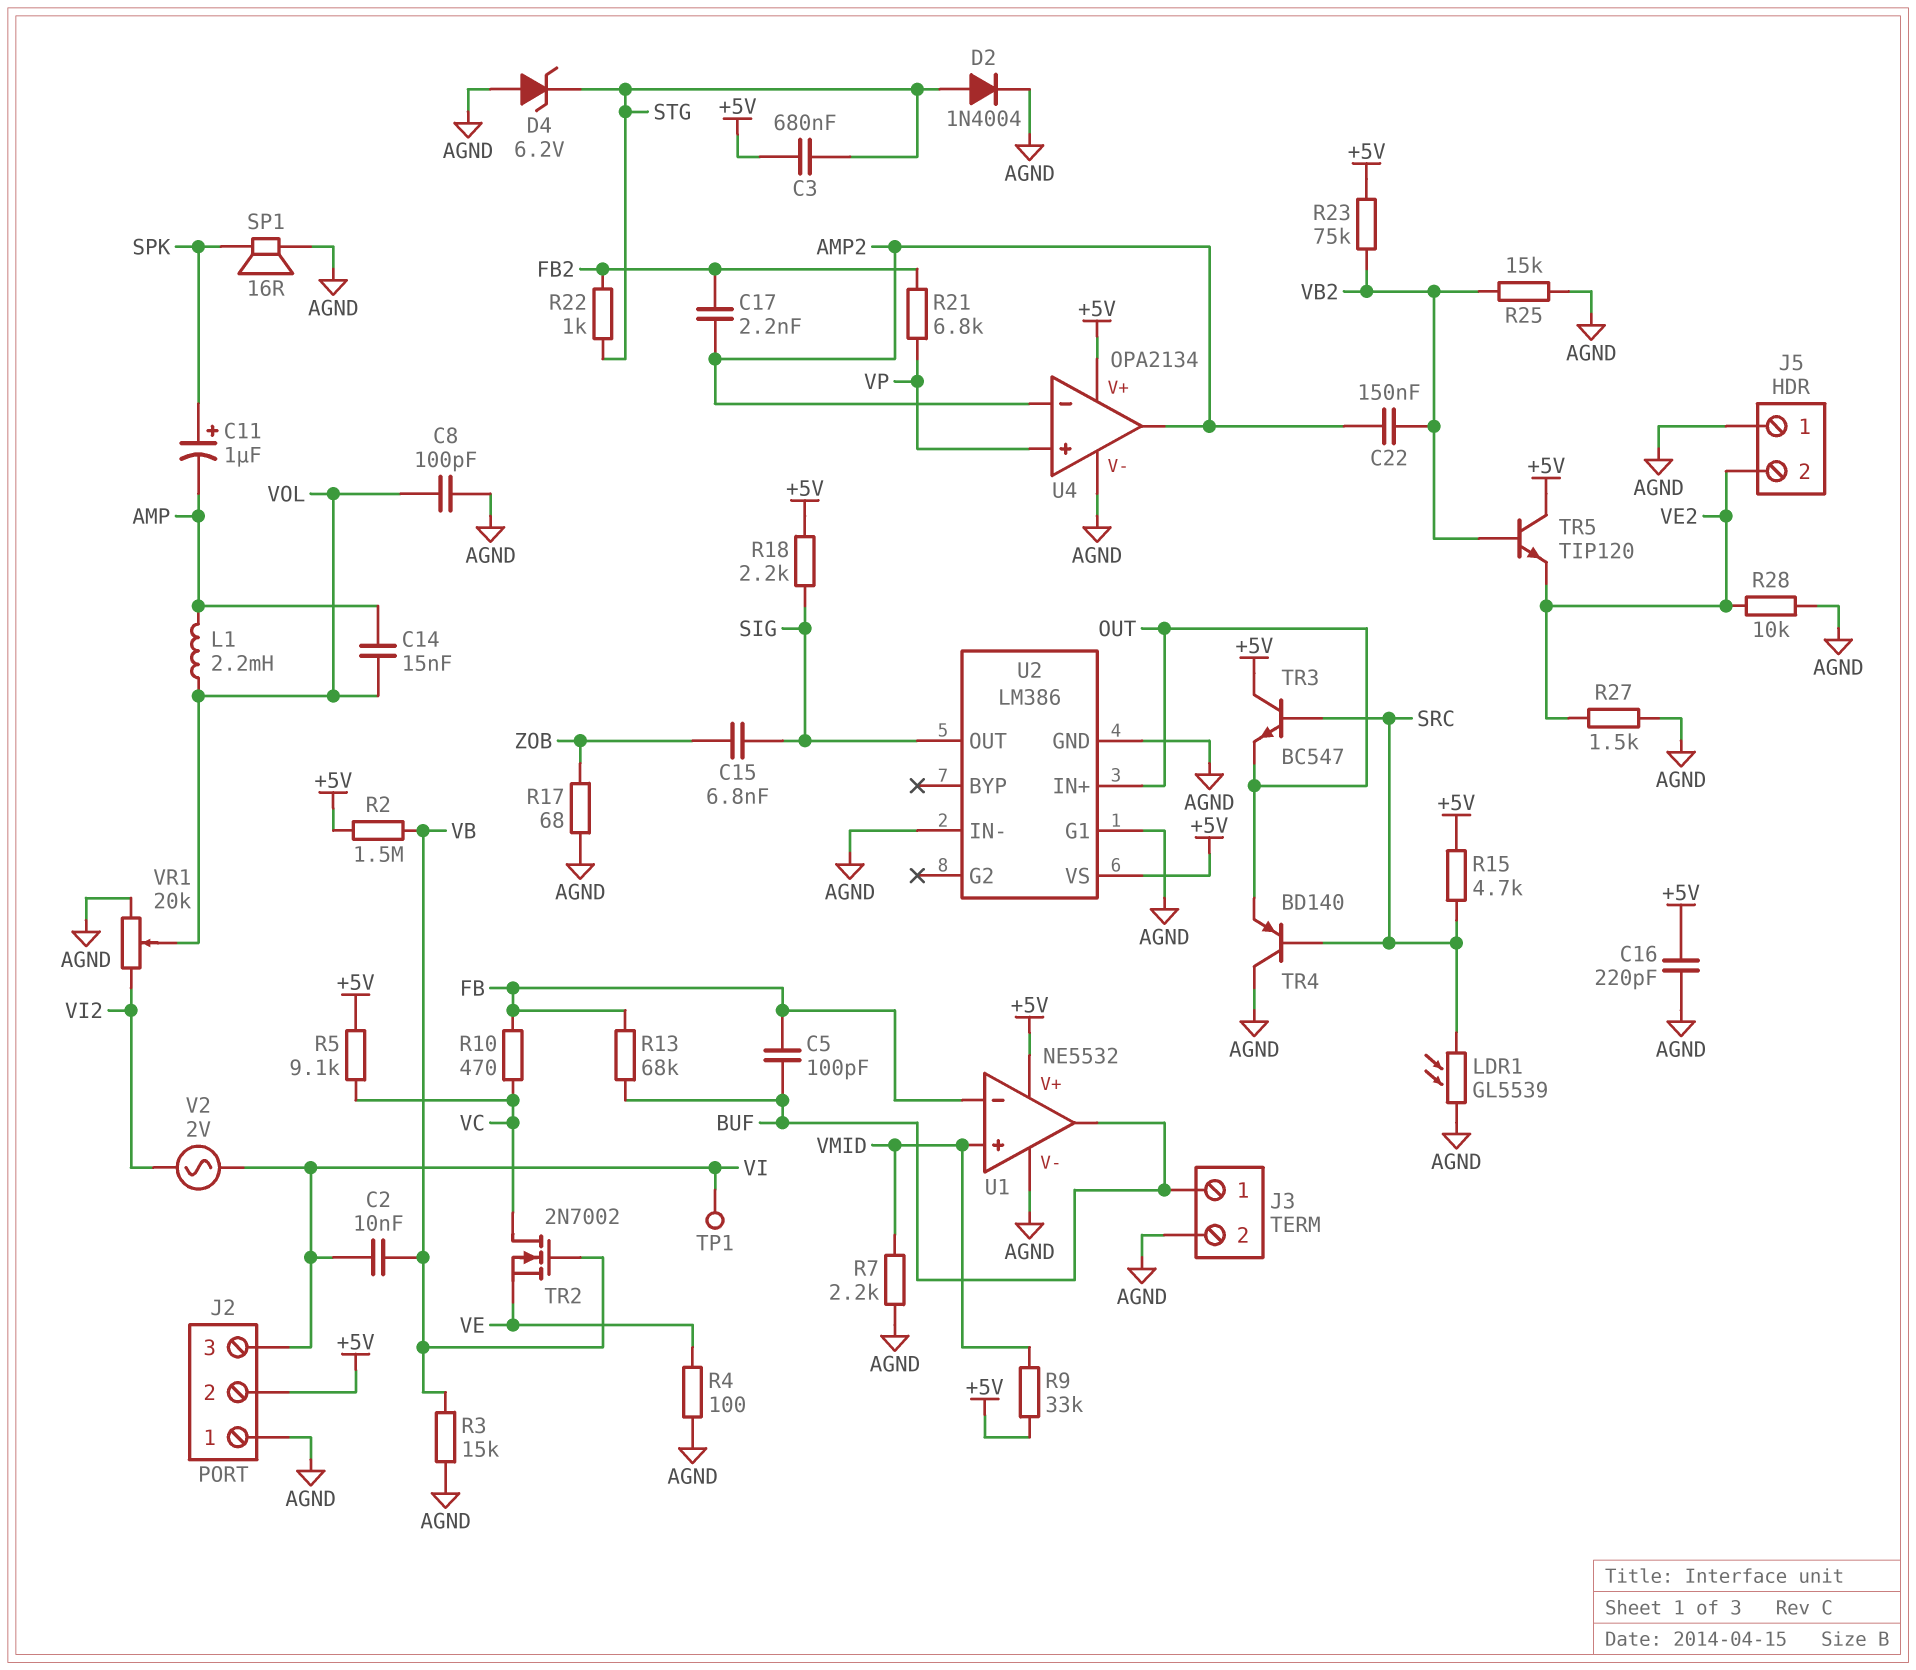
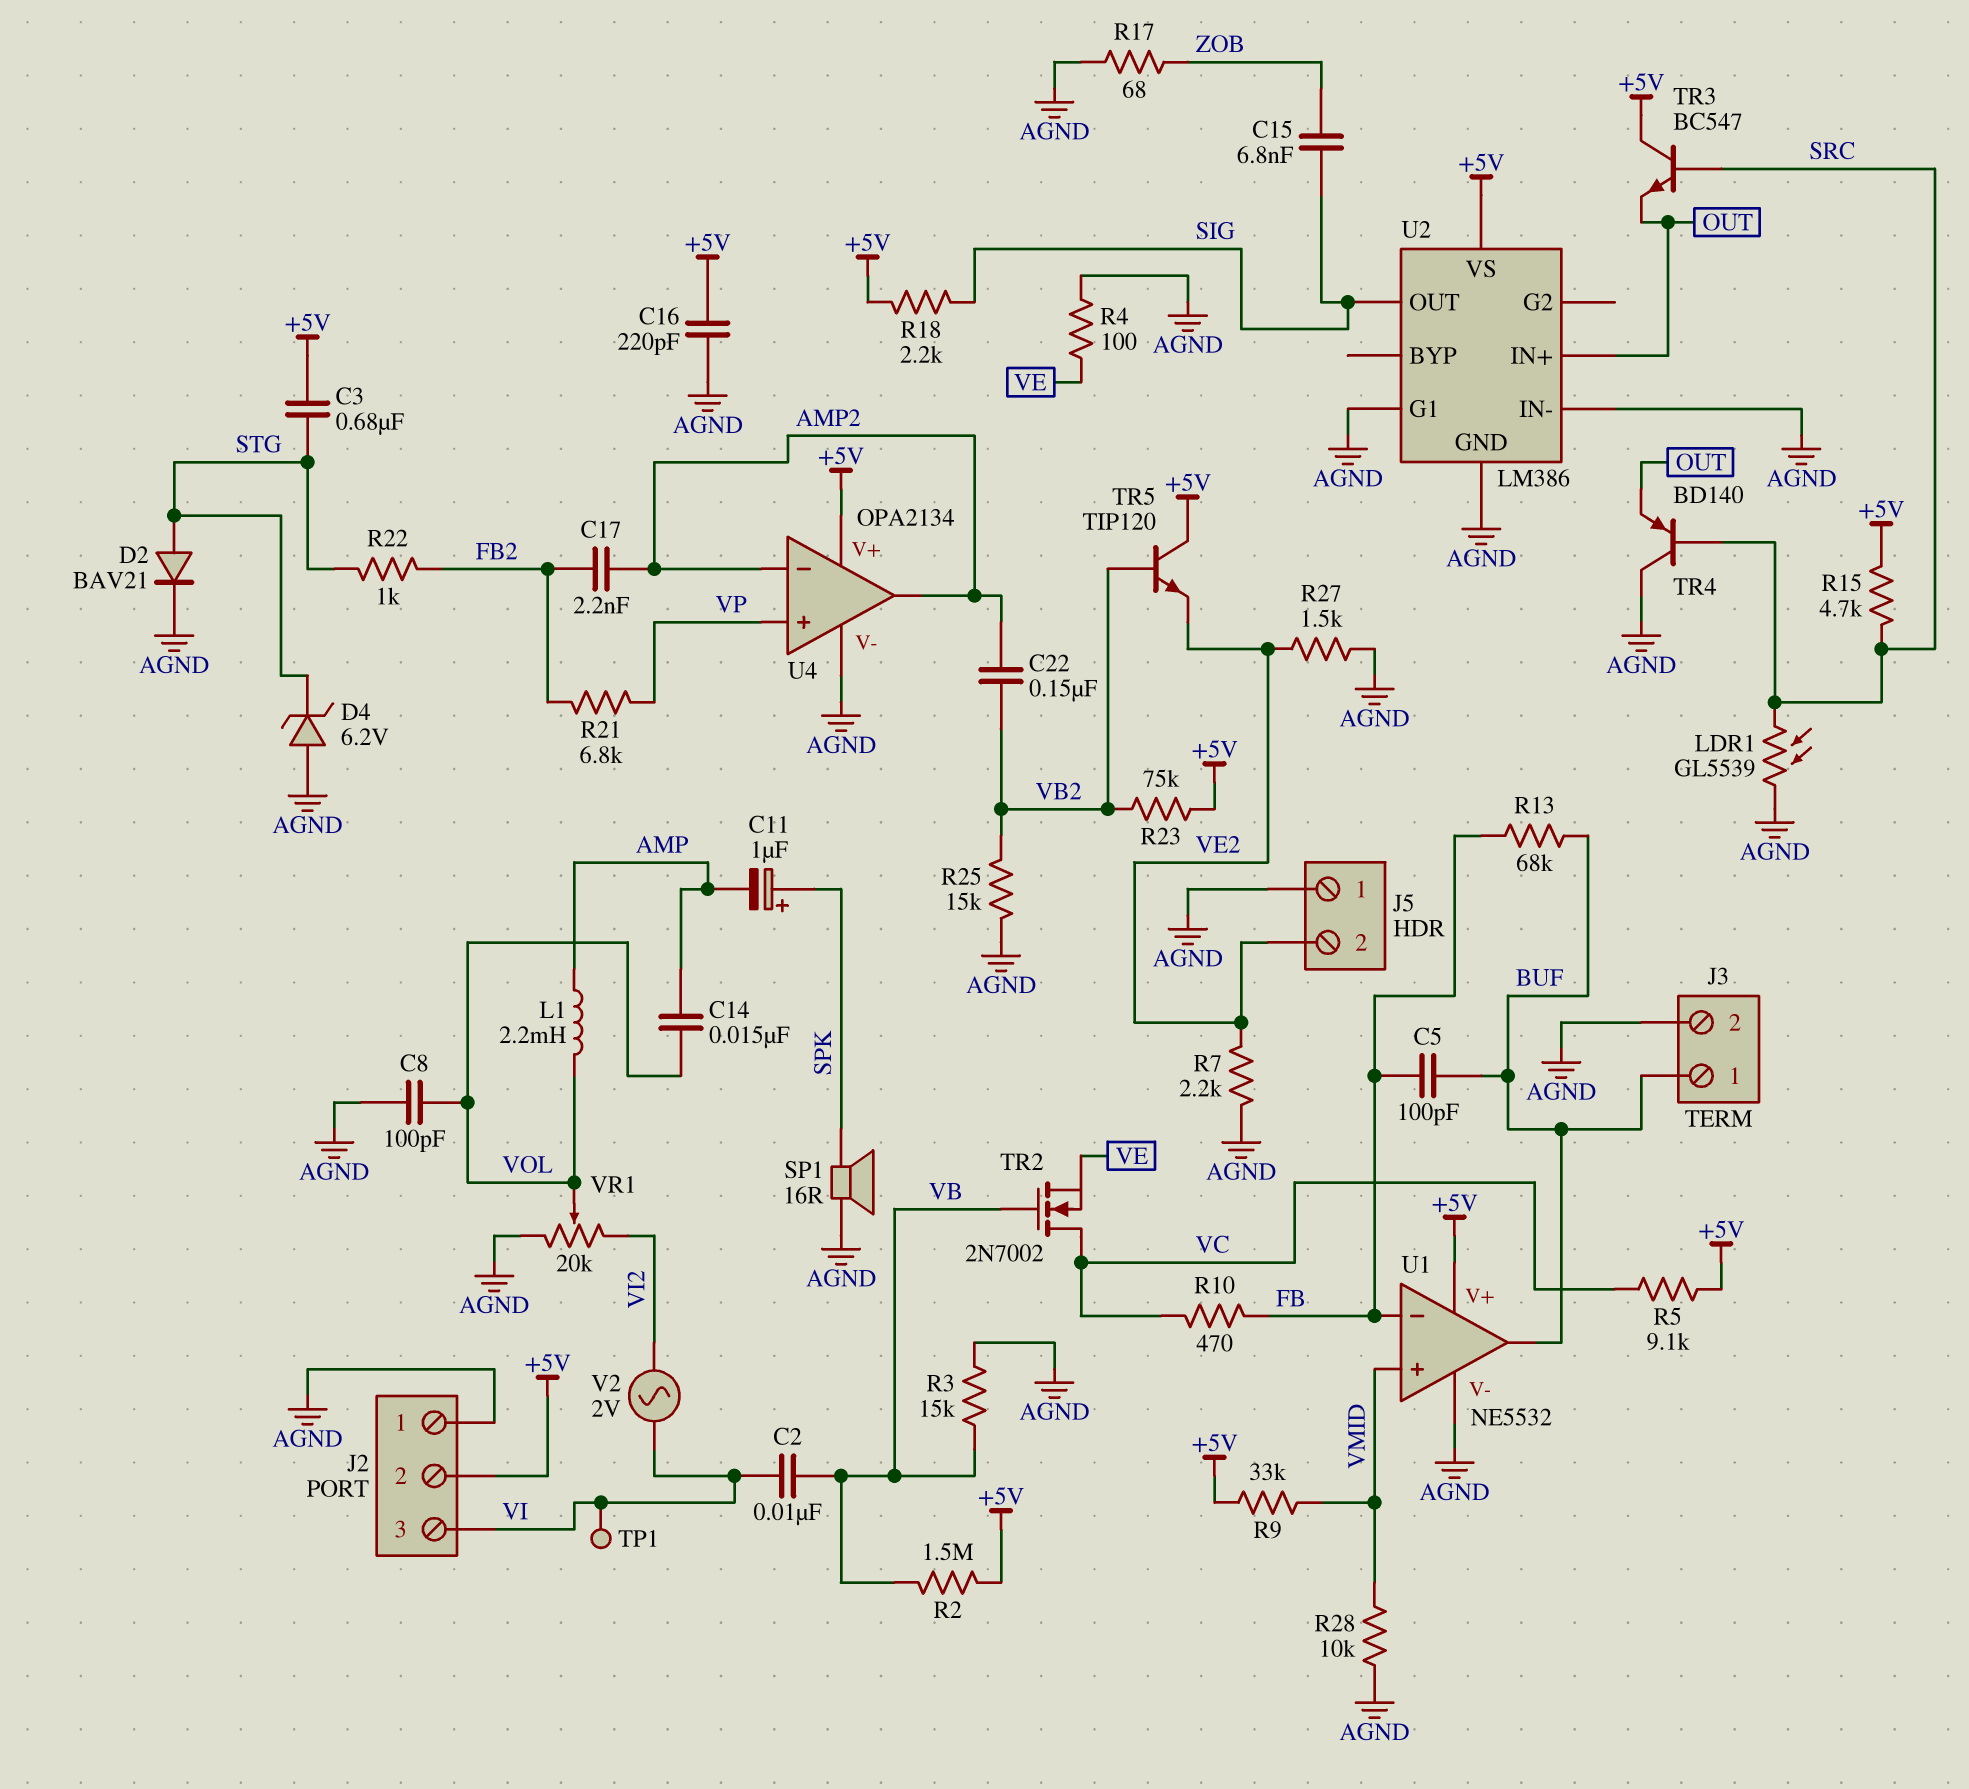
D2: diode 1N4004 (A STG, K AGND) -> diode BAV21 (A STG, K AGND)
R7: 2.2k (AGND, VMID) -> 2.2k (AGND, VE2)
R28: 10k (AGND, VE2) -> 10k (AGND, VMID)

